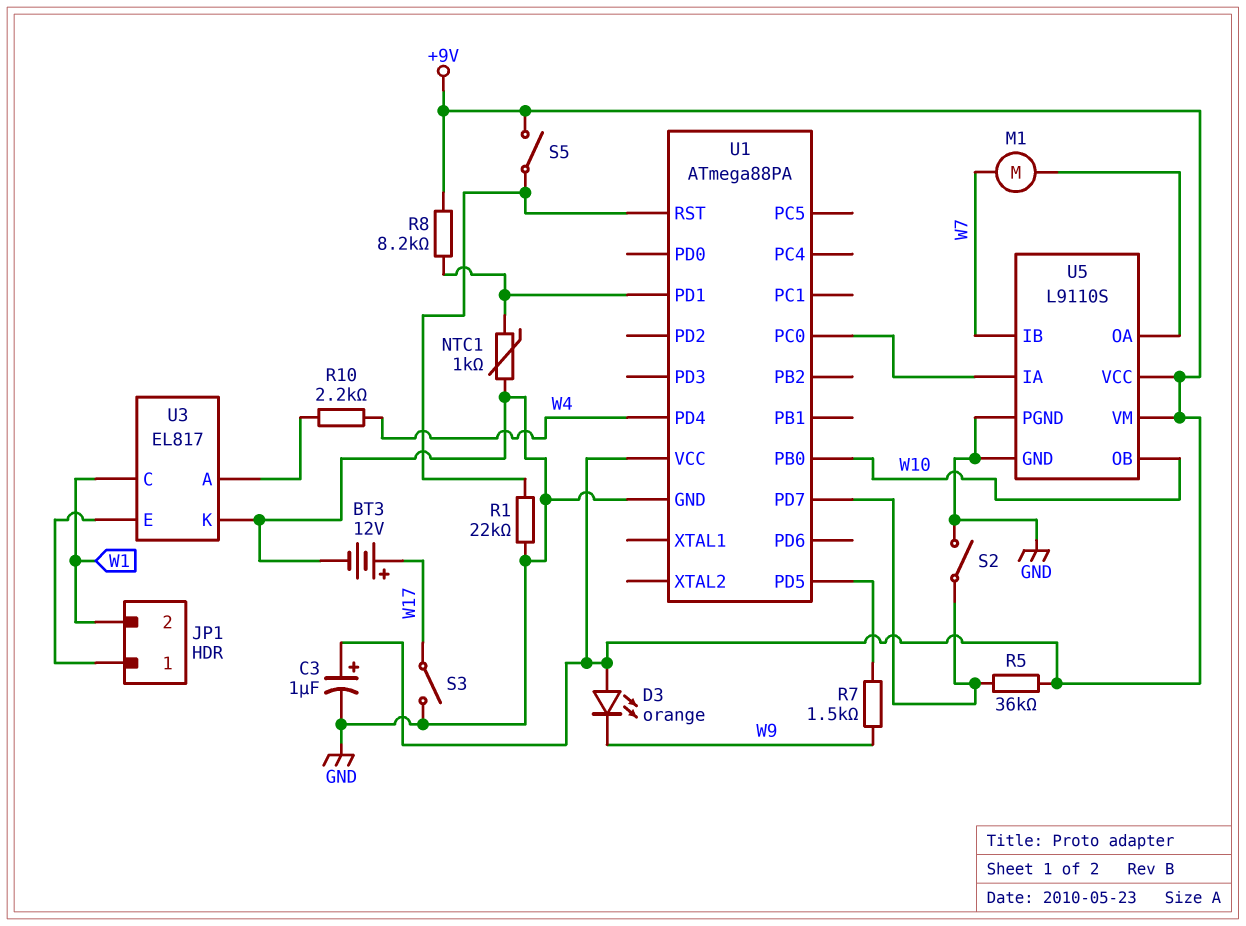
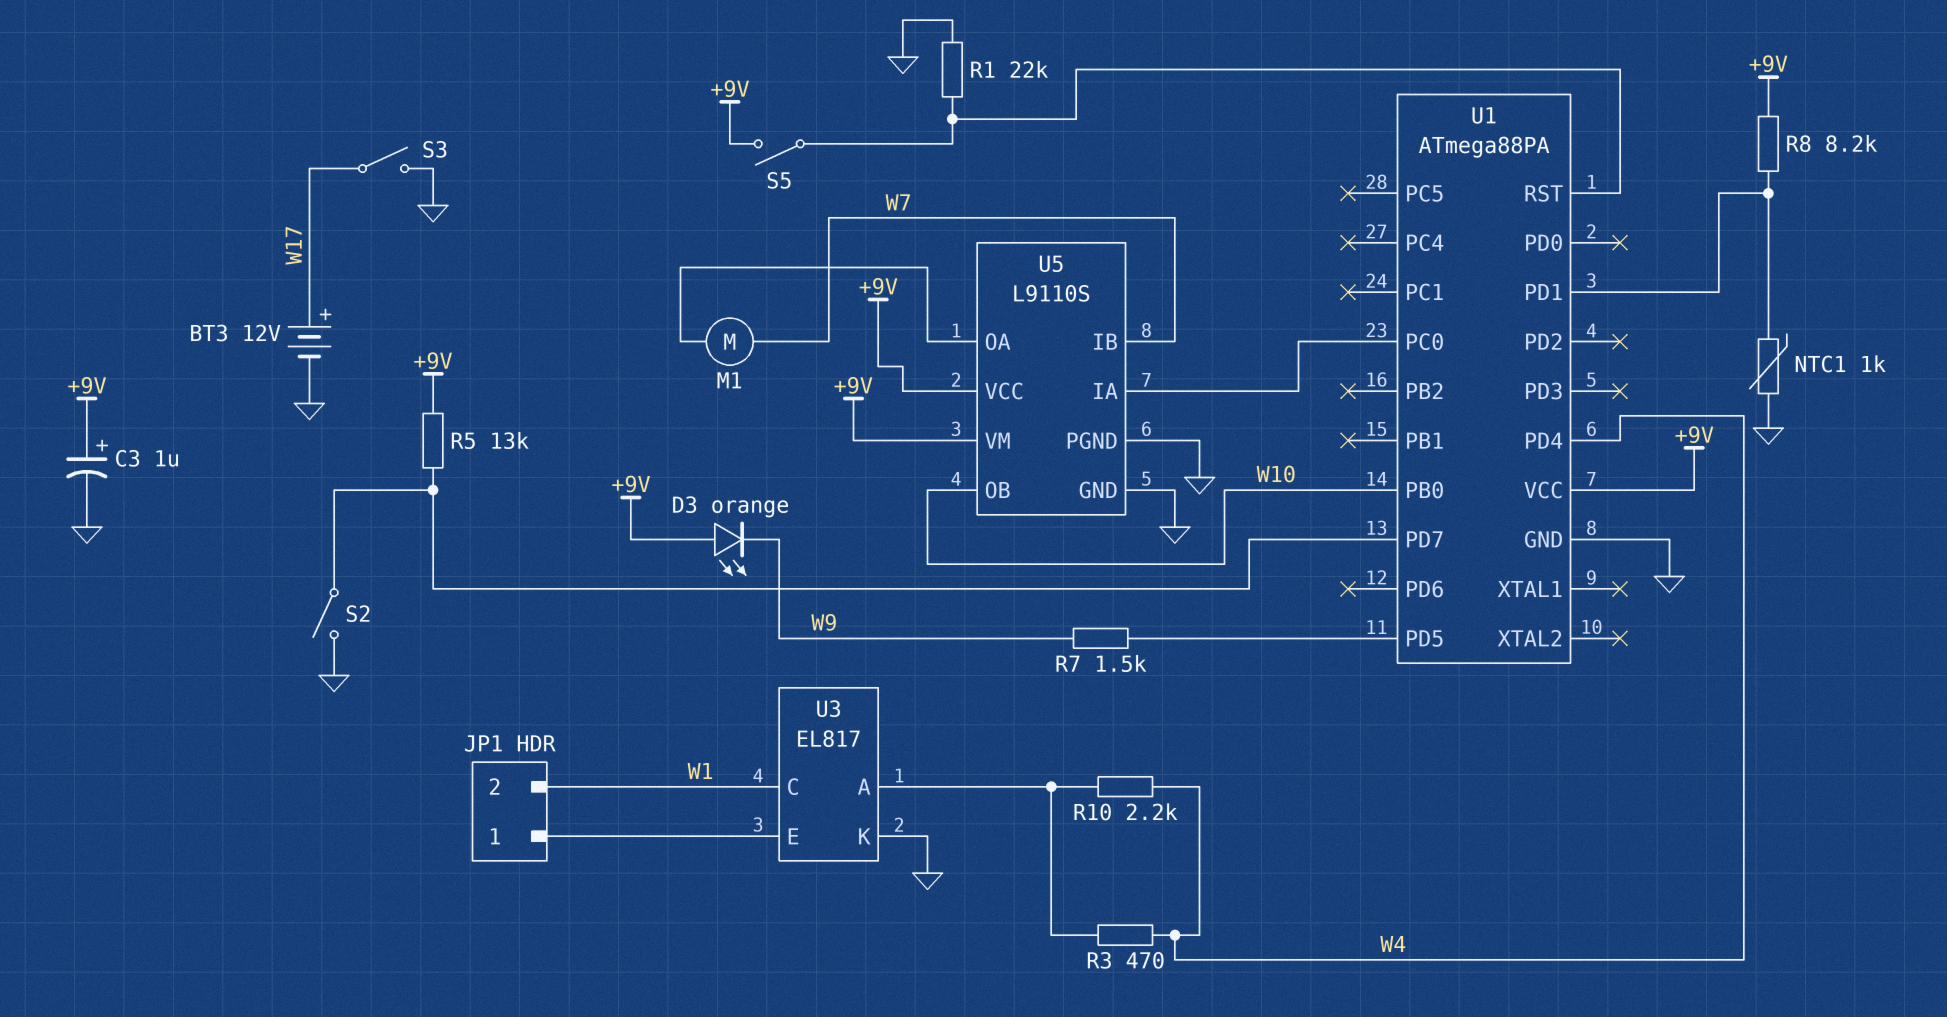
R3: none -> 470 (U3/A, W4)
R5: 36k (+9V, U1/PD7) -> 13k (+9V, U1/PD7)

